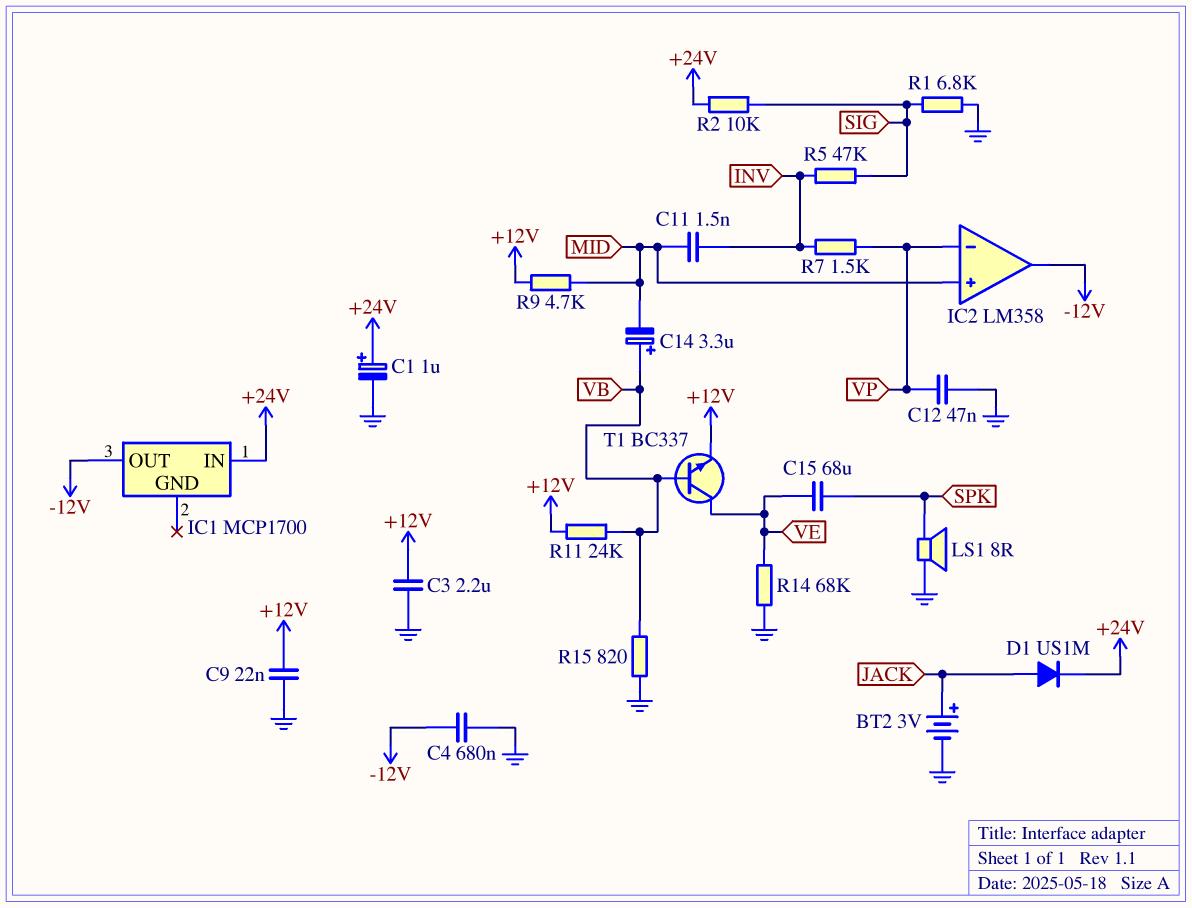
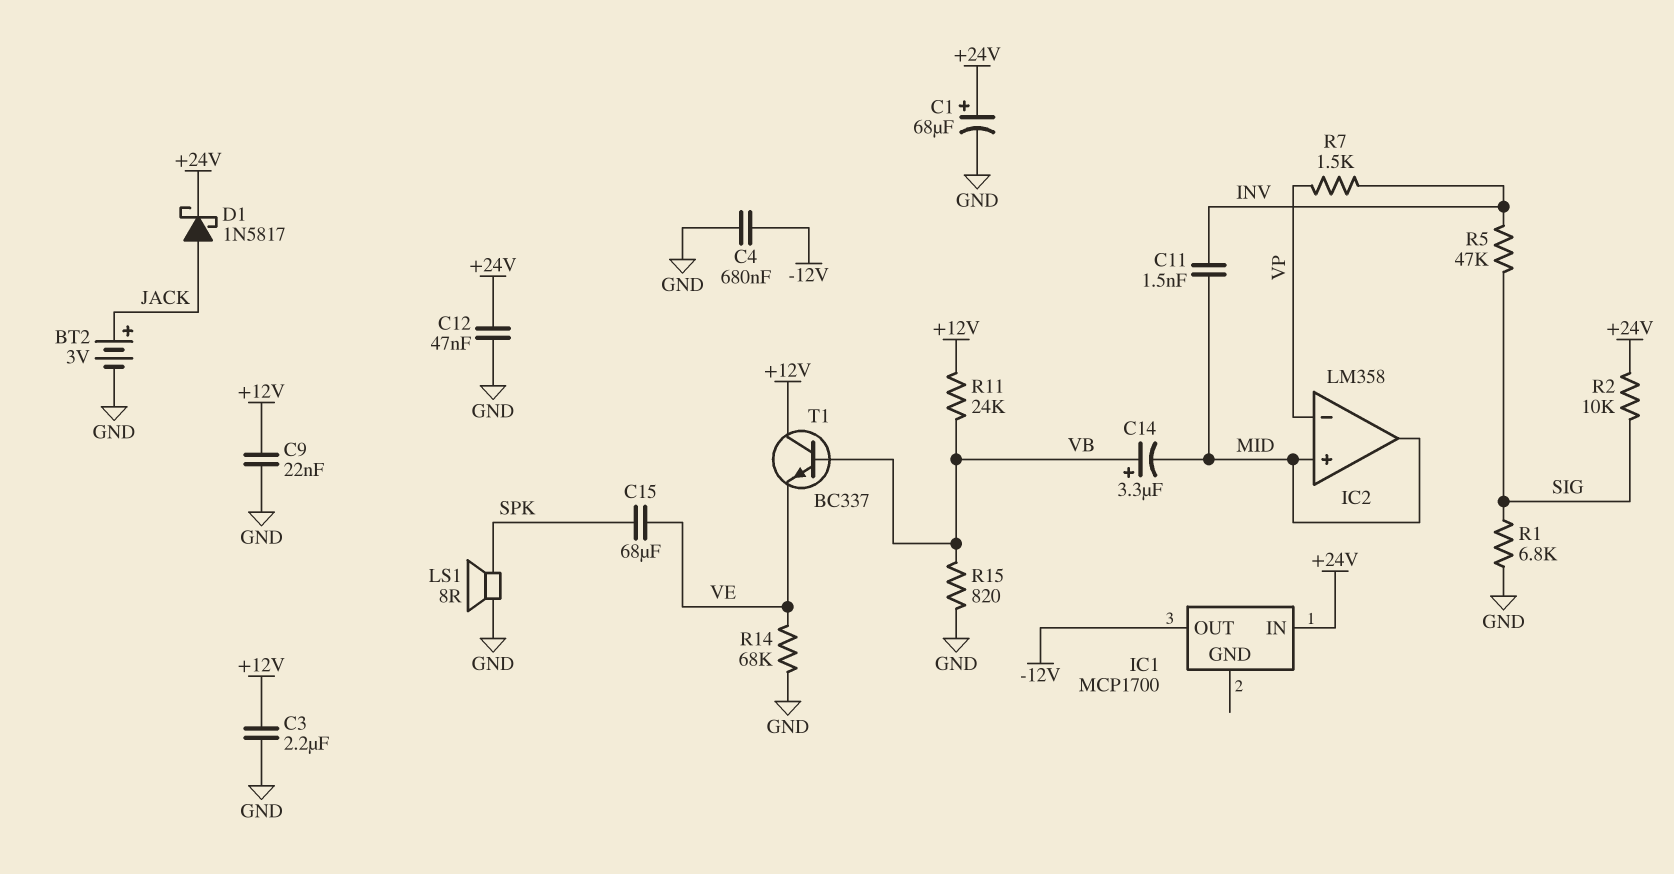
C1: 1uF (plus +24V, minus GND) -> 68uF (plus +24V, minus GND)
C12: 47nF (GND, VP) -> 47nF (+24V, GND)
D1: diode US1M (A JACK, K +24V) -> schottky 1N5817 (A JACK, K +24V)
IC2 pin out: -12V -> MID
R9: 4.7k (+12V, MID) -> none
T1: NPN BC337 (B VB, C VE, E +12V) -> NPN BC337 (B VB, C +12V, E VE)

